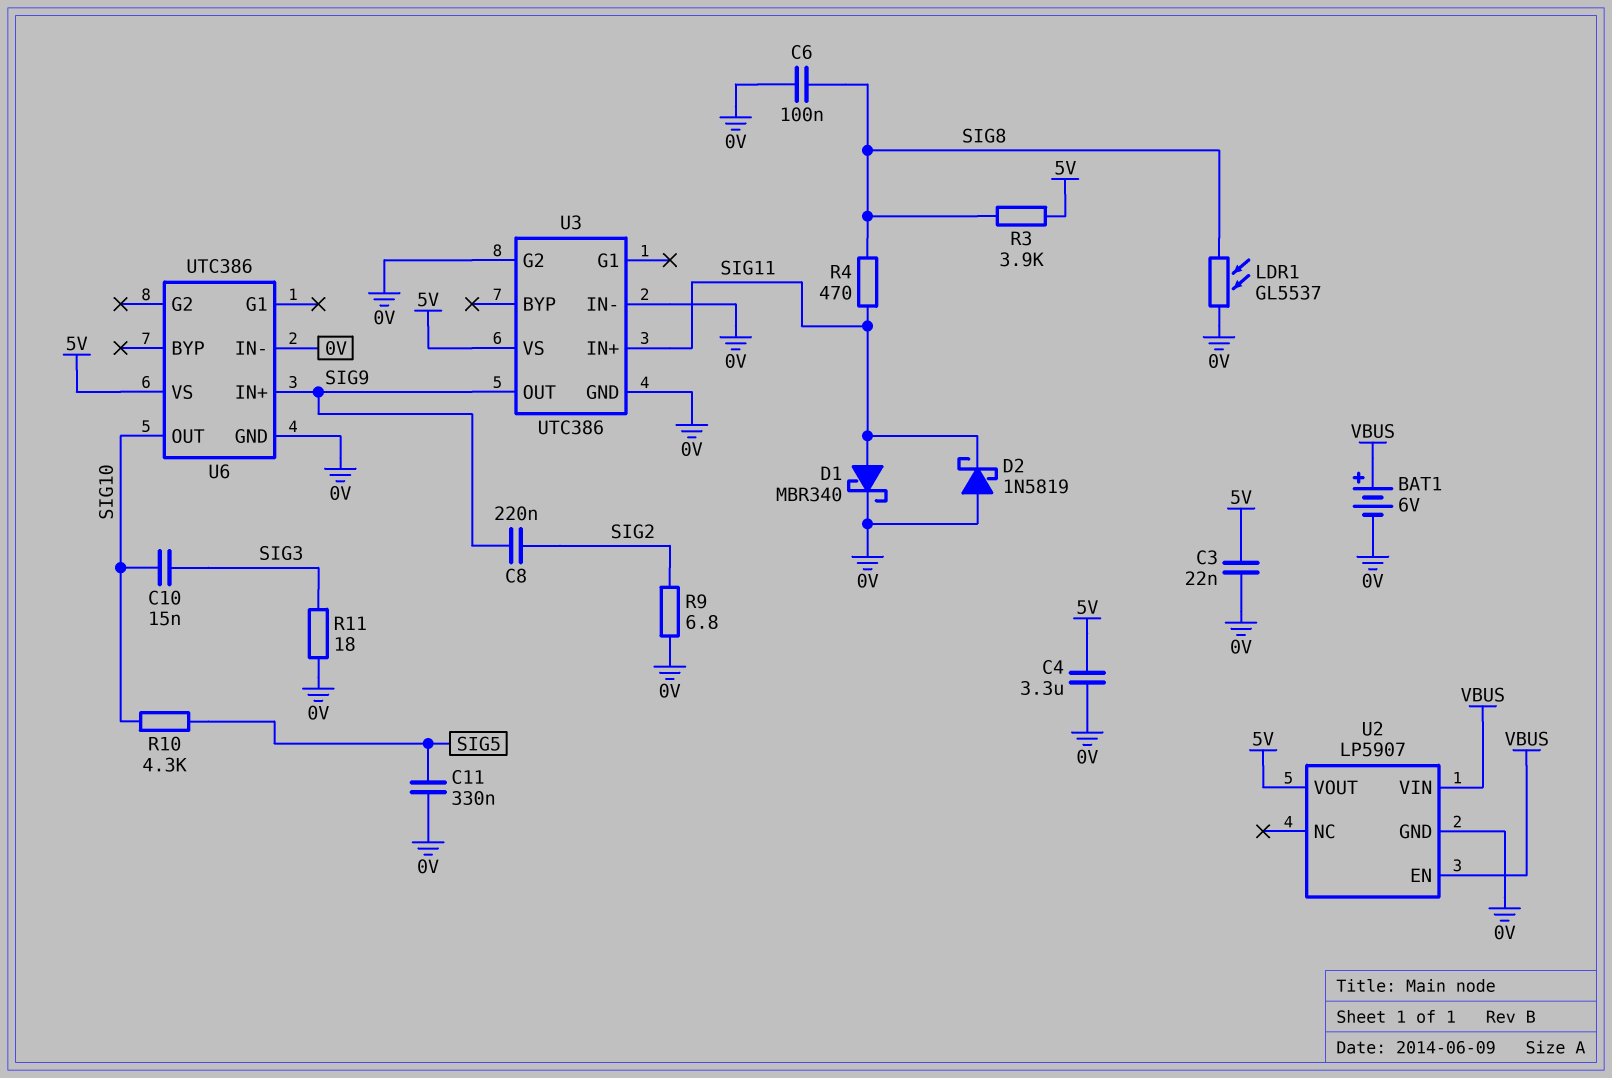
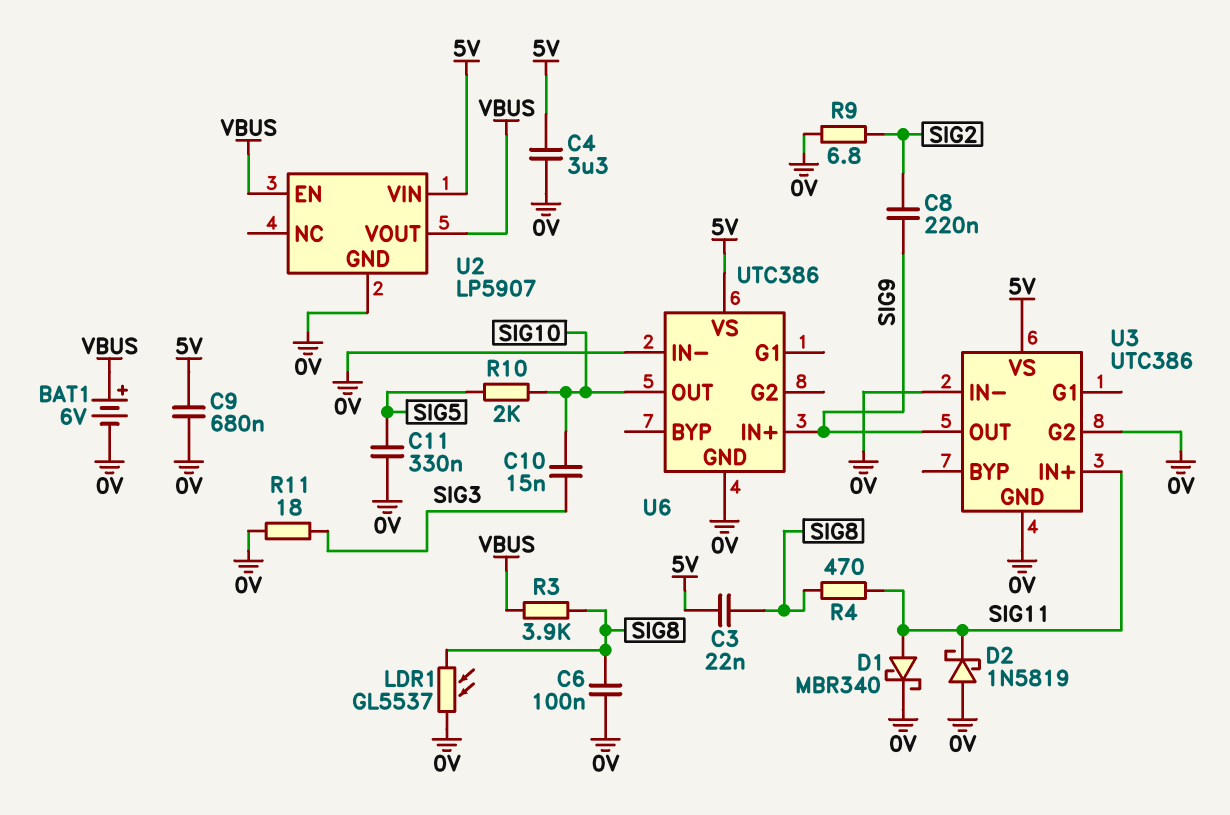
C3: 22nF (0V, 5V) -> 22nF (5V, SIG8)
C9: none -> 680nF (0V, 5V)
R3: 3.9k (5V, SIG8) -> 3.9k (SIG8, VBUS)
R10: 4.3k (SIG5, SIG10) -> 2k (SIG5, SIG10)
U2 pin VIN: VBUS -> 5V
U2 pin VOUT: 5V -> VBUS

